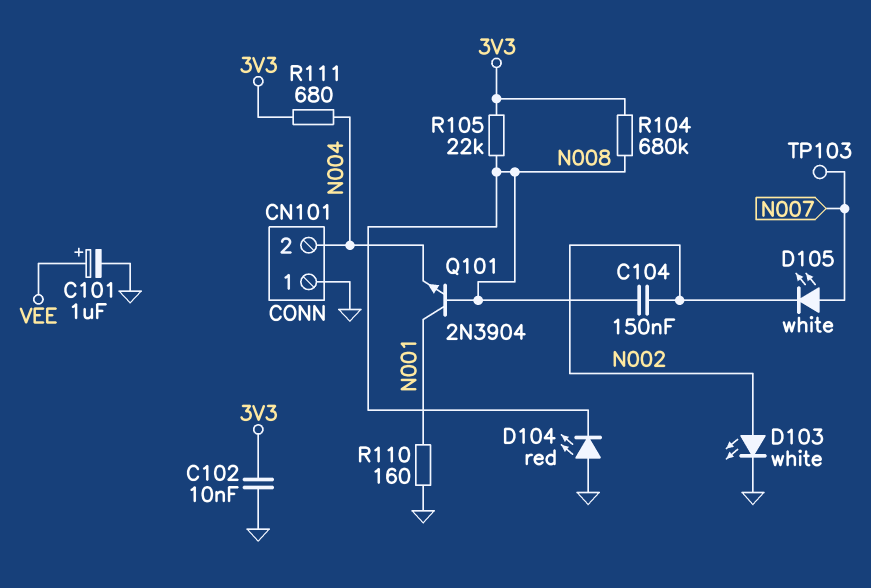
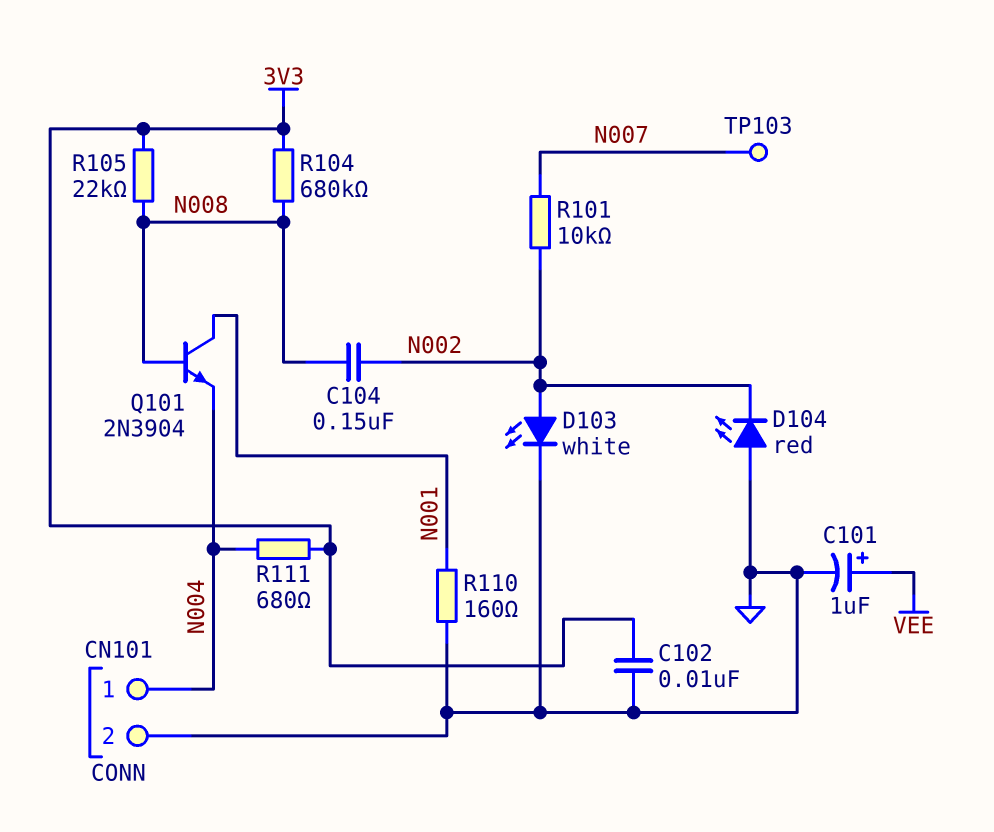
CN101 pin 1: GND -> N004
CN101 pin 2: N004 -> GND
D104: LED red (A GND, K N008) -> LED red (A GND, K N002)
D105: LED white (A N007, K N002) -> none
R101: none -> 10k (N002, N007)

